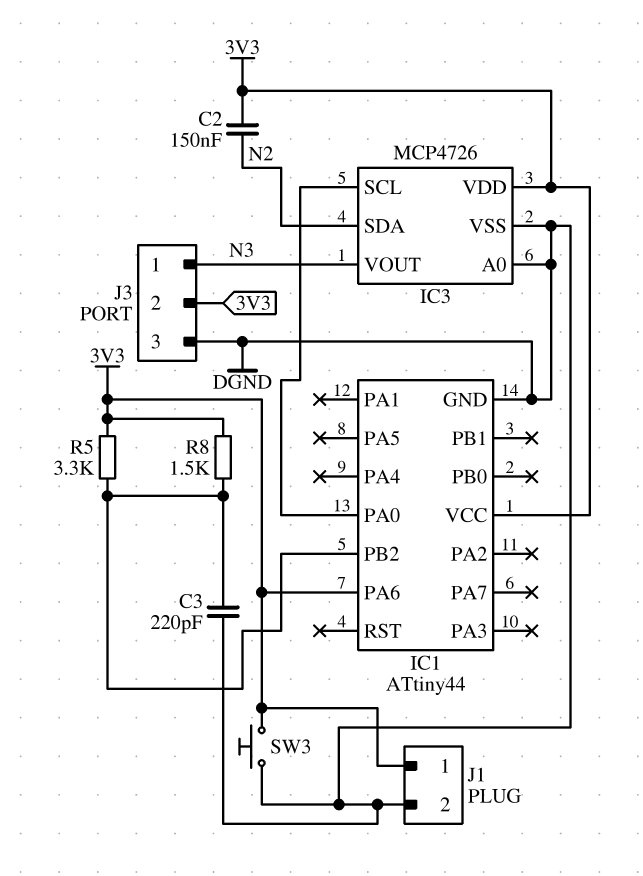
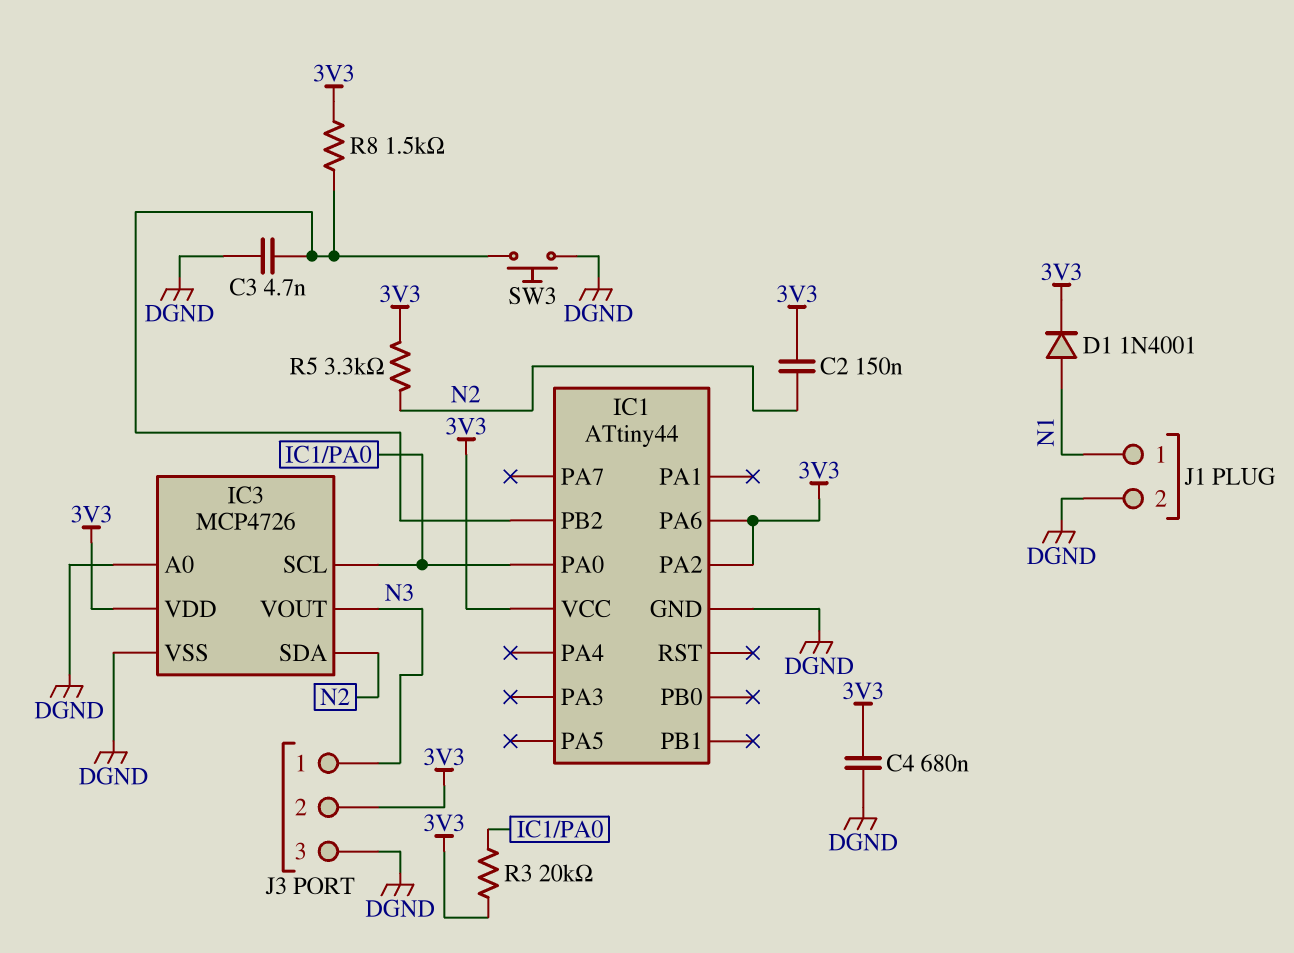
C3: 220pF (DGND, IC1/PB2) -> 4.7nF (DGND, IC1/PB2)
C4: none -> 680nF (3V3, DGND)
D1: none -> diode 1N4001 (A N1, K 3V3)
IC1 pin PA2: none -> 3V3
J1 pin 1: 3V3 -> N1
R3: none -> 20k (3V3, IC1/PA0)
R5: 3.3k (3V3, IC1/PB2) -> 3.3k (3V3, N2)
SW3: button (3V3, DGND) -> button (DGND, IC1/PB2)

